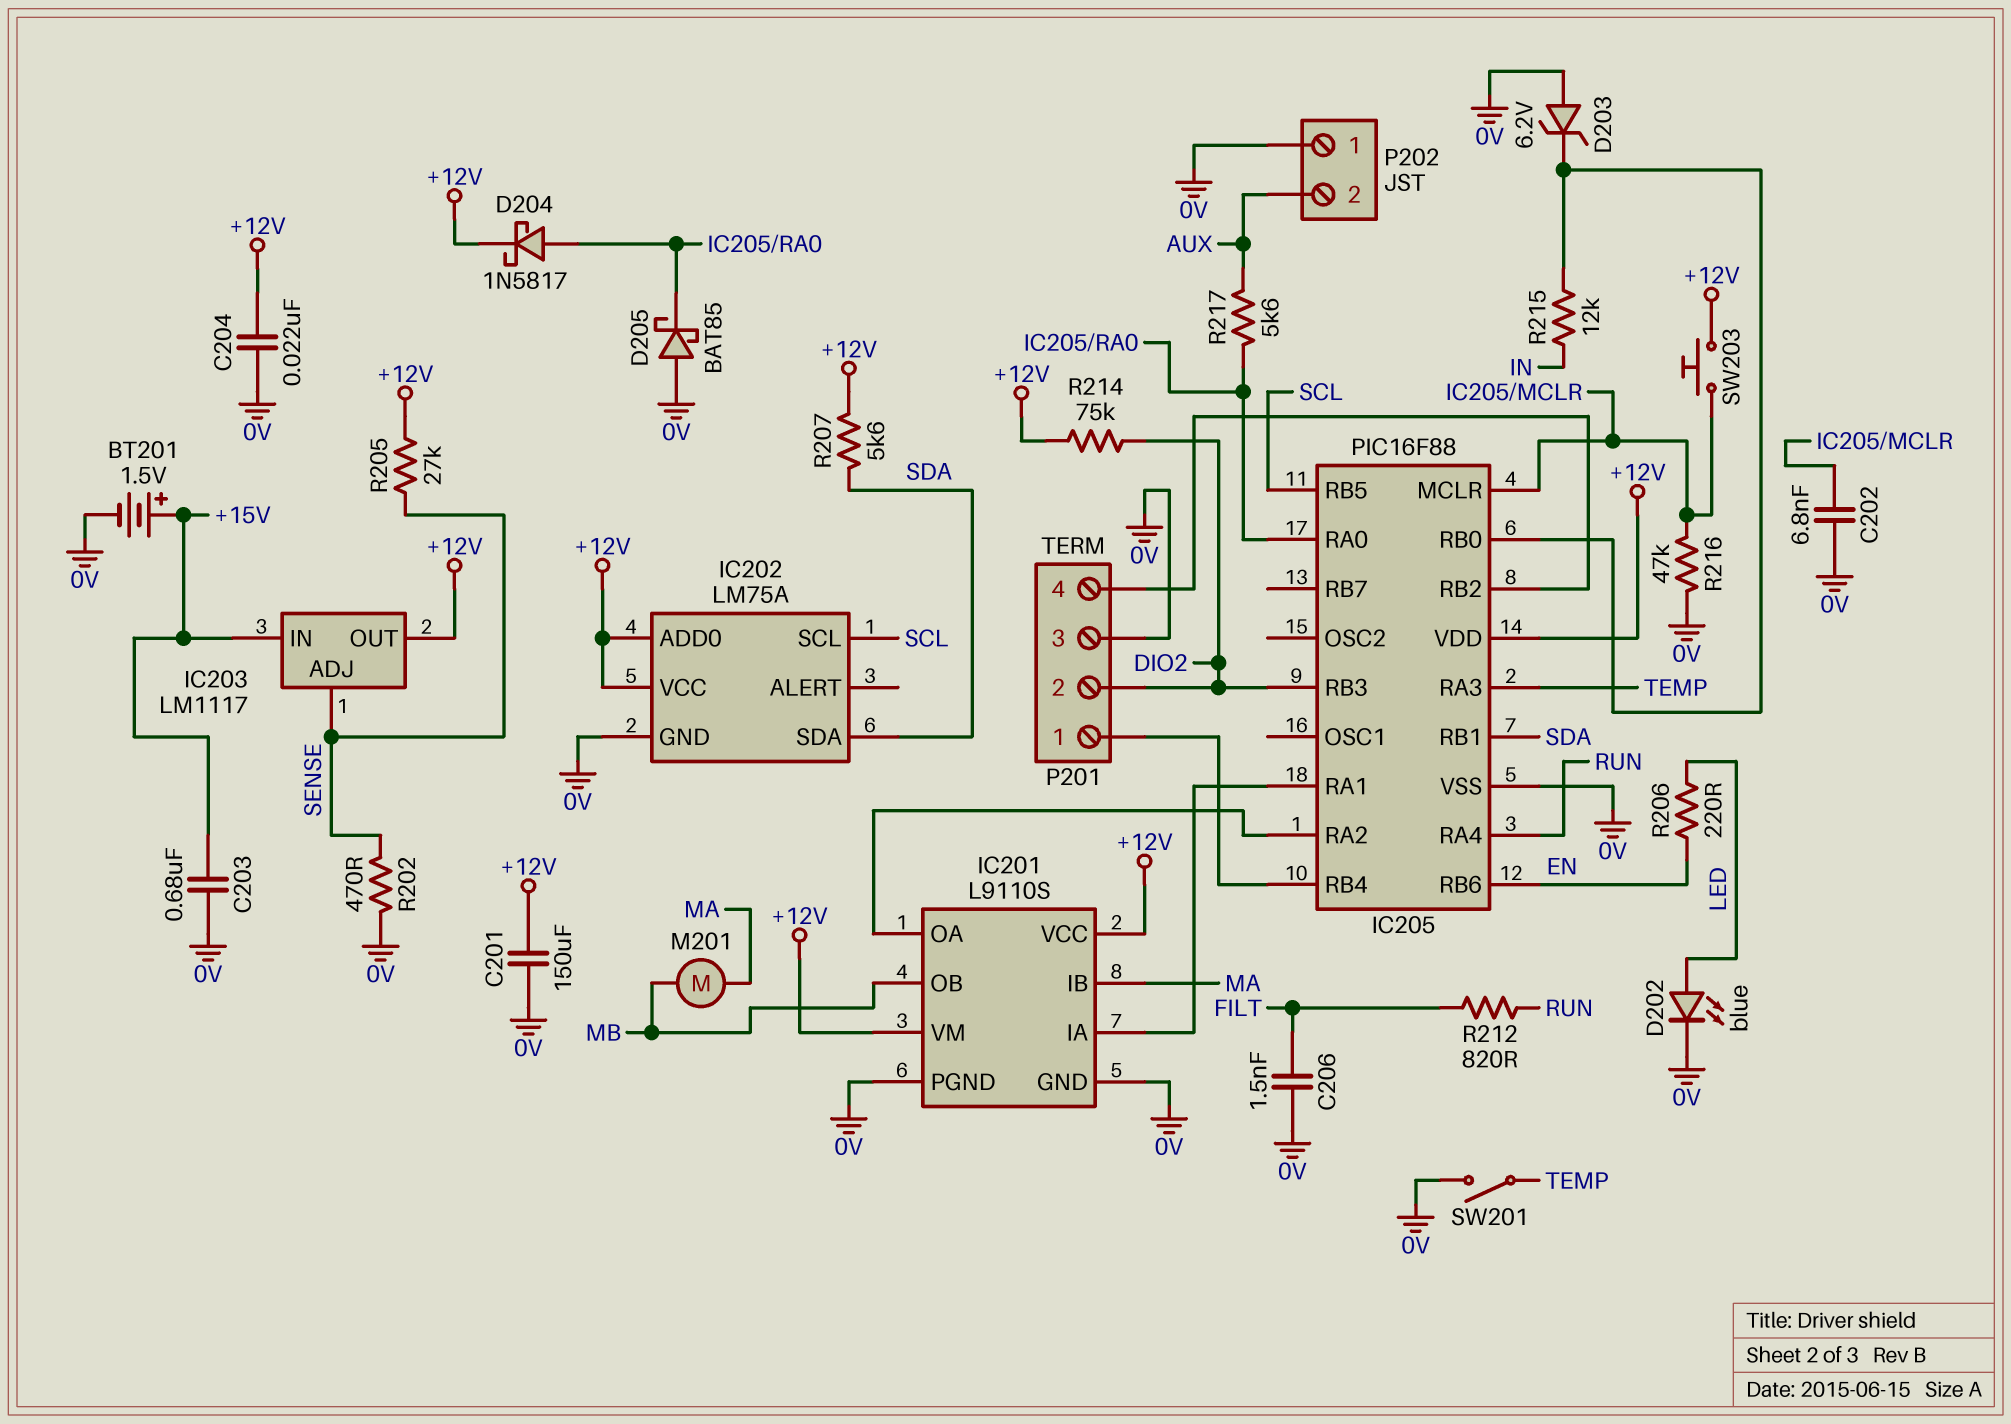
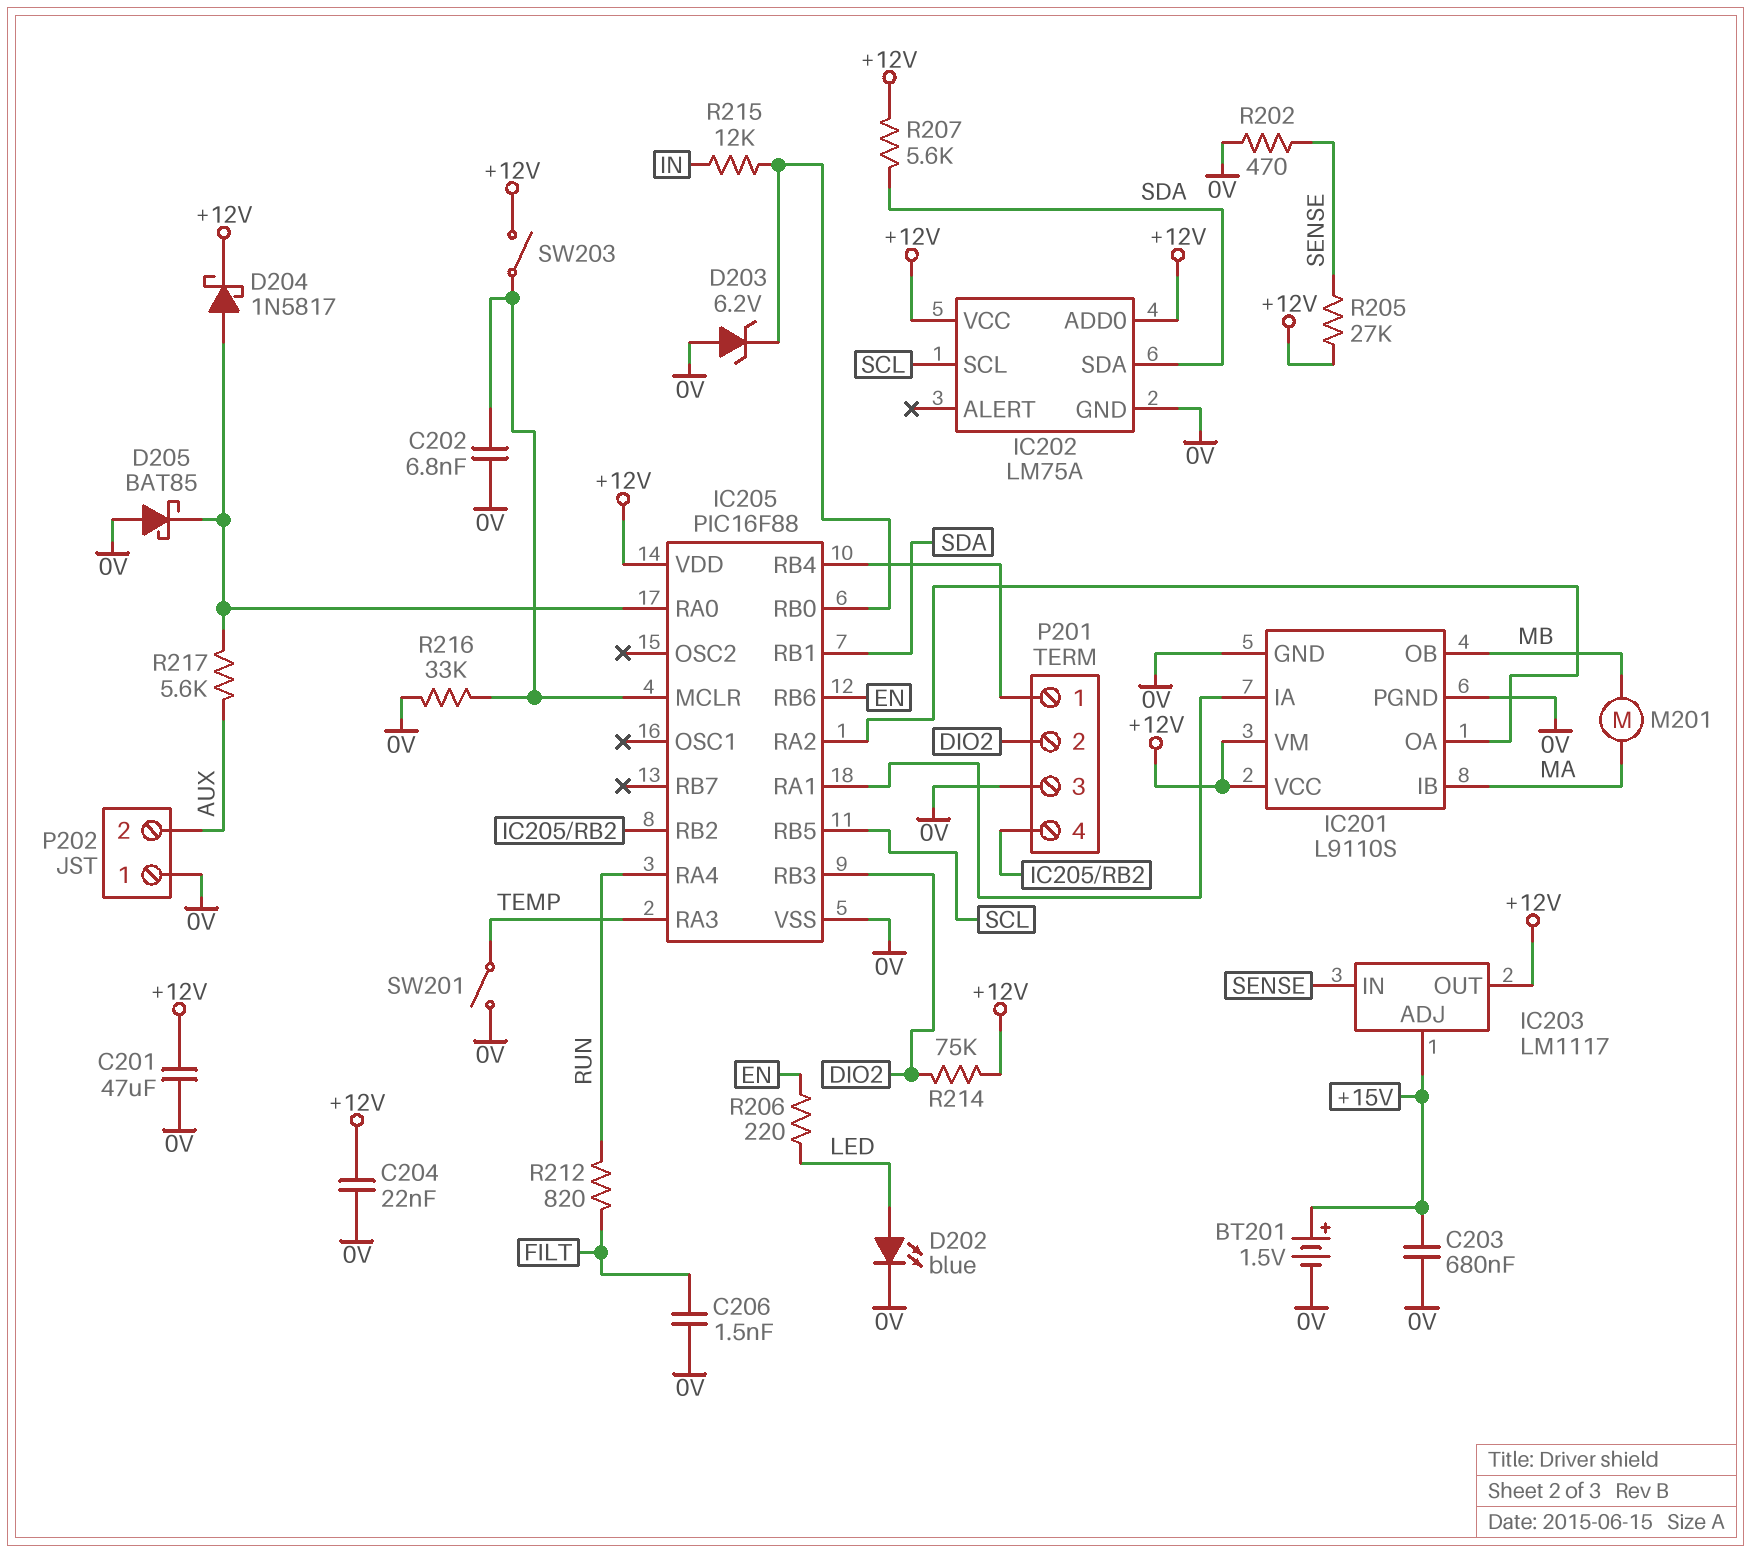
C201: 150uF (+12V, 0V) -> 47uF (+12V, 0V)
IC203 pin ADJ: SENSE -> +15V
IC203 pin IN: +15V -> SENSE
R216: 47k (0V, IC205/MCLR) -> 33k (0V, IC205/MCLR)
SW203: button (+12V, IC205/MCLR) -> switch (+12V, IC205/MCLR)

